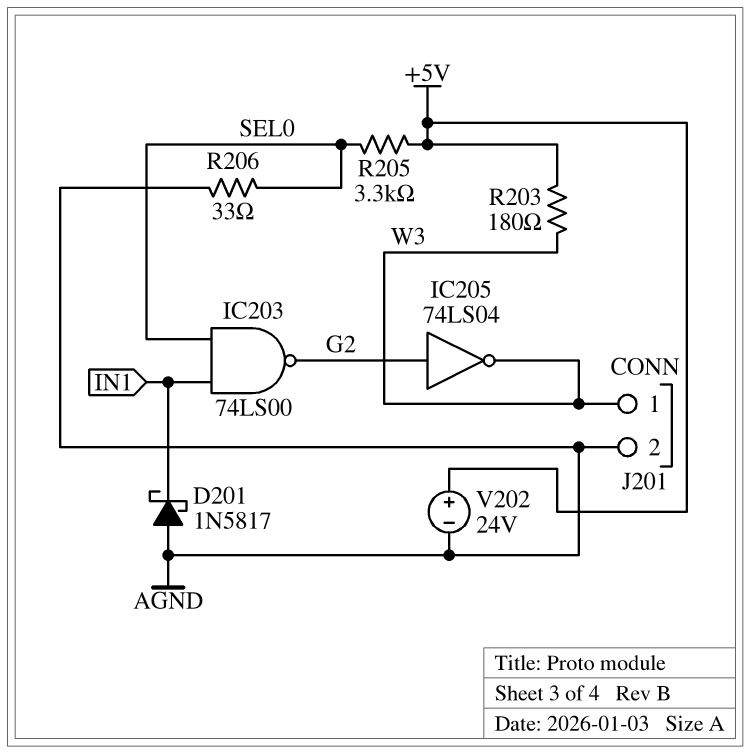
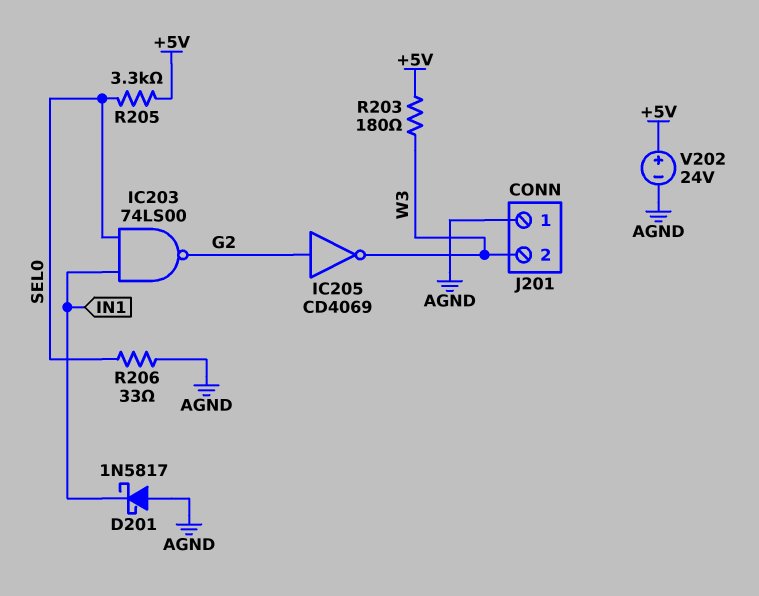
IC205: NOT 74LS04 (in G2, out W3) -> NOT CD4069 (in G2, out W3)
J201 pin 1: W3 -> AGND
J201 pin 2: AGND -> W3

